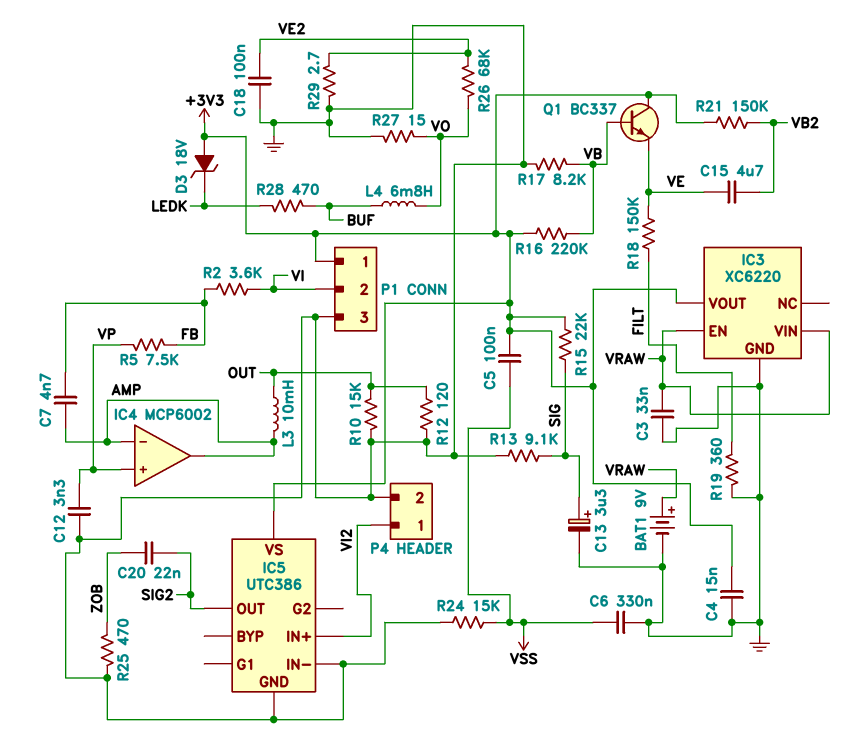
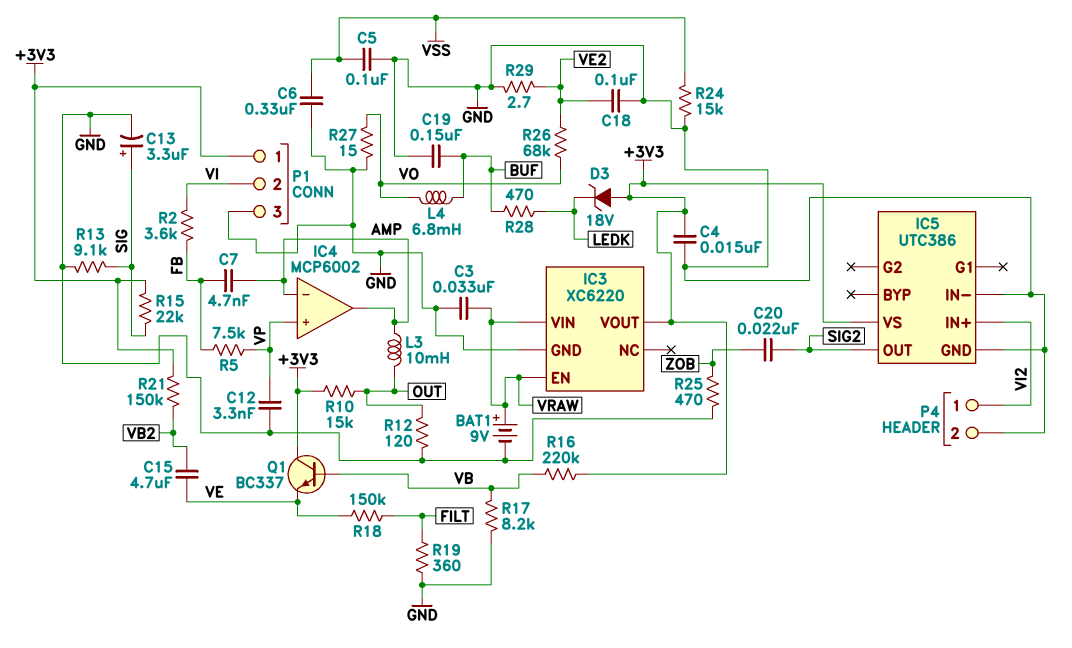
C5: 100nF (+3V3, VSS) -> 100nF (GND, VSS)
C19: none -> 150nF (BUF, GND)
R10: 15k (GND, OUT) -> 15k (+3V3, OUT)

